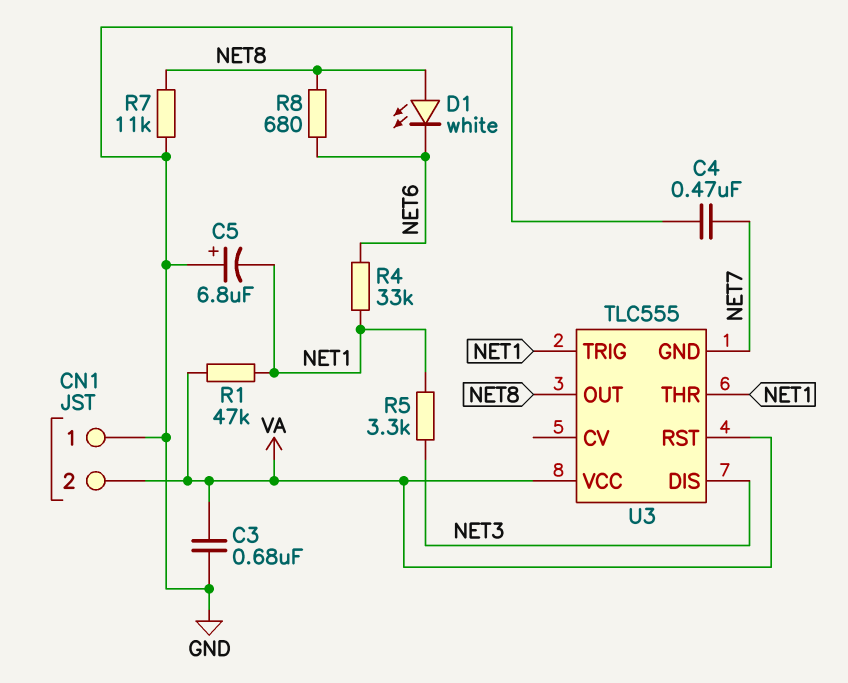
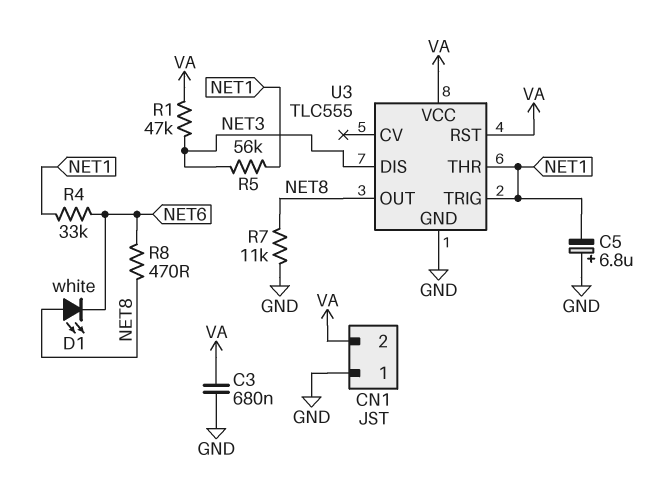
C4: 470nF (GND, NET7) -> none
R1: 47k (NET1, VA) -> 47k (NET3, VA)
R5: 3.3k (NET1, NET3) -> 56k (NET1, NET3)
R8: 680 (NET6, NET8) -> 470 (NET6, NET8)
U3 pin GND: NET7 -> GND

